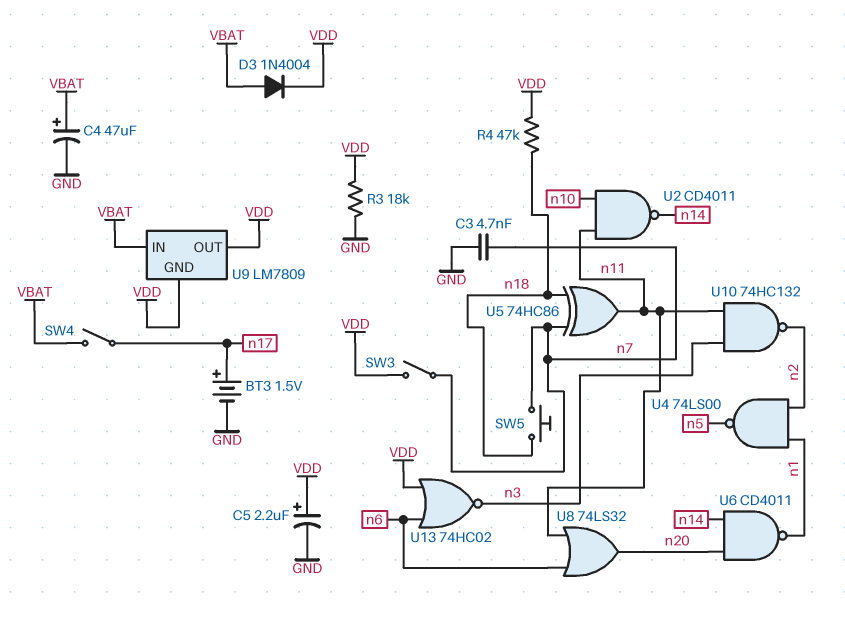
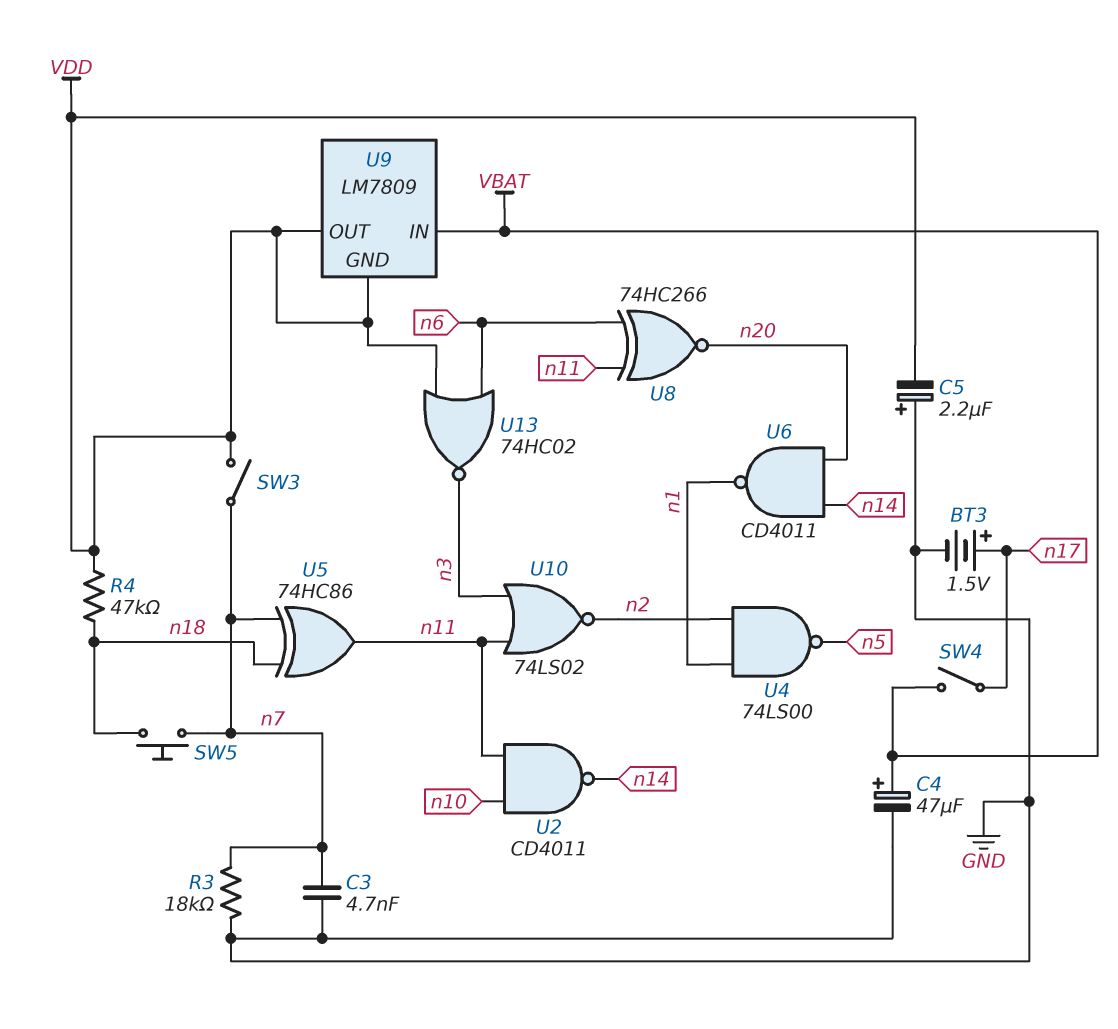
C5: 2.2uF (plus VDD, minus GND) -> 2.2uF (plus GND, minus VDD)
D3: diode 1N4004 (A VBAT, K VDD) -> none
R3: 18k (GND, VDD) -> 18k (GND, n7)
U8: OR 74LS32 (in n6, in n11, out n20) -> XNOR 74HC266 (in n6, in n11, out n20)
U10: NAND 74HC132 (in n3, in n11, out n2) -> NOR 74LS02 (in n3, in n11, out n2)

